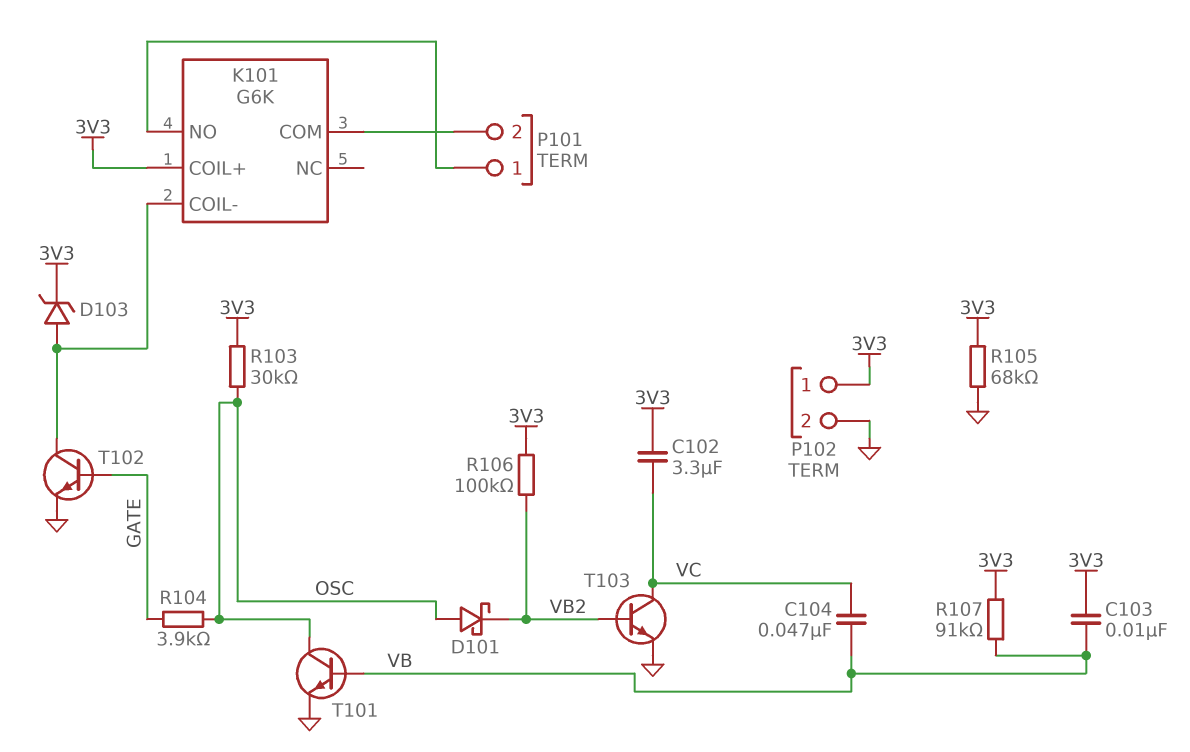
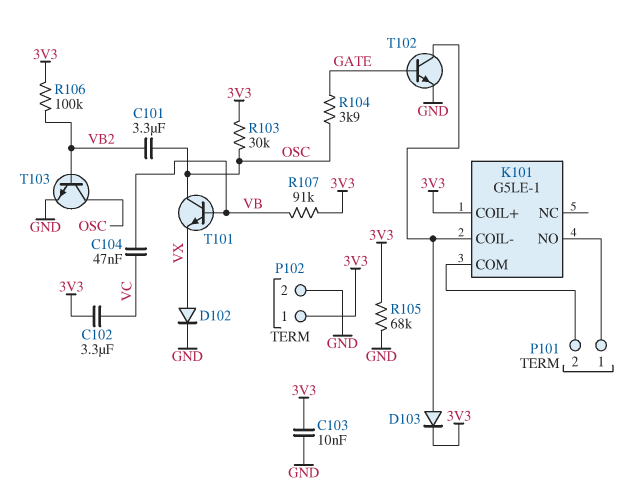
C101: none -> 3.3uF (OSC, VB2)
C103: 10nF (3V3, VB) -> 10nF (3V3, GND)
D101: schottky (A OSC, K VB2) -> none
D102: none -> diode (A VX, K GND)
D103: zener (A K101/COIL-, K 3V3) -> diode (A K101/COIL-, K 3V3)
K101: G6K -> G5LE-1
T101: NPN (B VB, C OSC, E GND) -> NPN (B VB, C OSC, E VX)
T103: NPN (B VB2, C VC, E GND) -> NPN (B VB2, C OSC, E GND)

